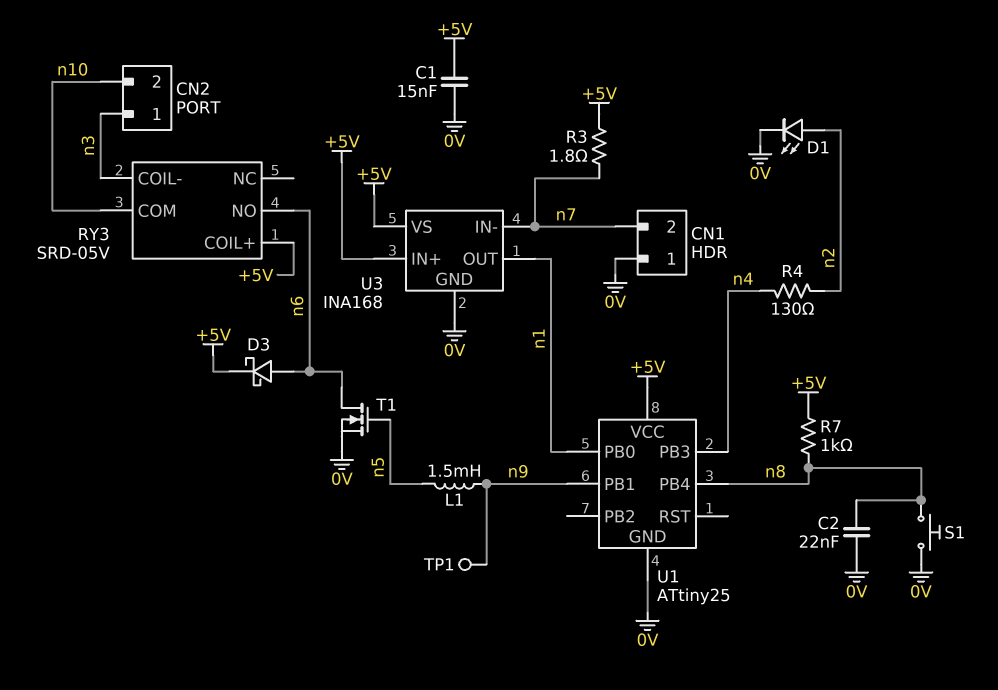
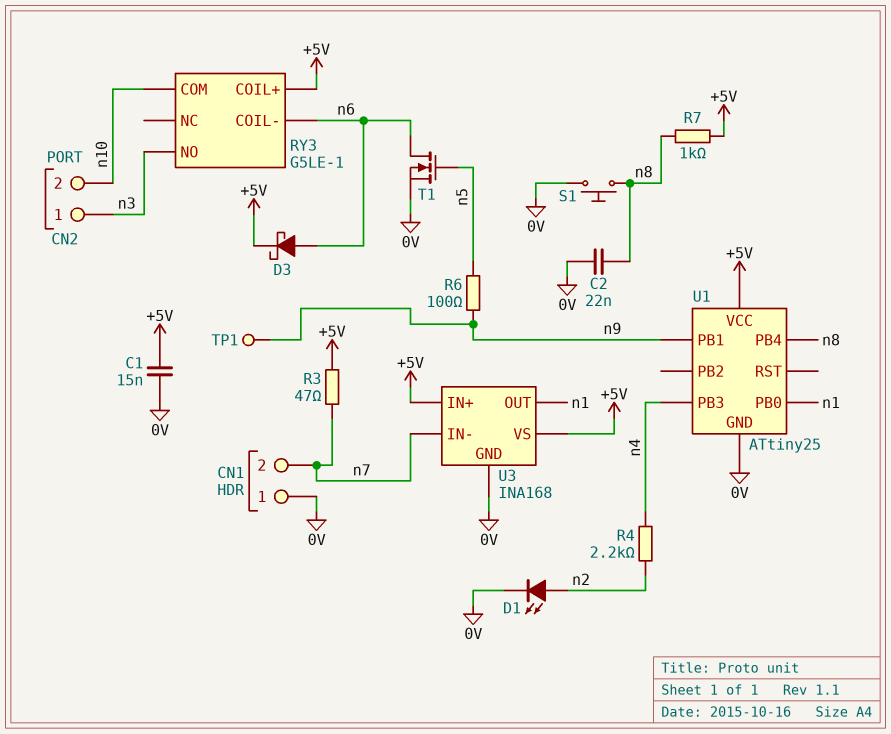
L1: 1.5mH (n5, n9) -> none
R3: 1.8 (+5V, n7) -> 47 (+5V, n7)
R4: 130 (n2, n4) -> 2.2k (n2, n4)
R6: none -> 100 (n5, n9)
RY3: SRD-05V -> G5LE-1
RY3 pin COIL-: n3 -> n6
RY3 pin NO: n6 -> n3

